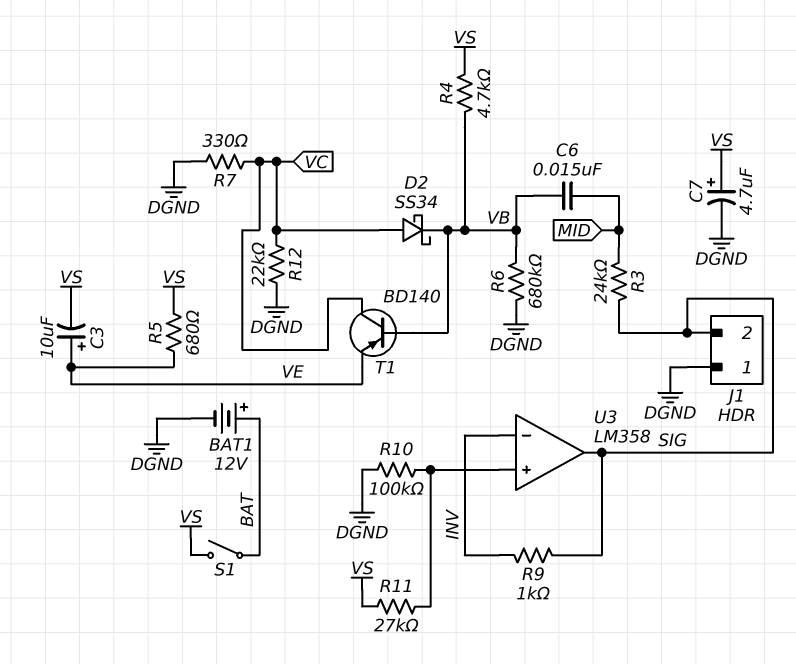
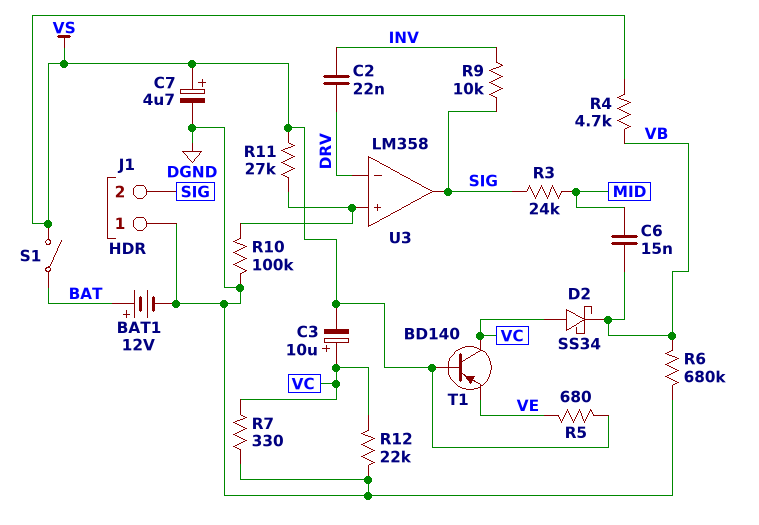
C2: none -> 22nF (DRV, INV)
C3: 10uF (plus VE, minus VS) -> 10uF (plus VC, minus VS)
R9: 1k (INV, SIG) -> 10k (INV, SIG)
T1: PNP BD140 (B VB, C VC, E VE) -> PNP BD140 (B VS, C VC, E VE)
U3 pin in-: INV -> DRV

